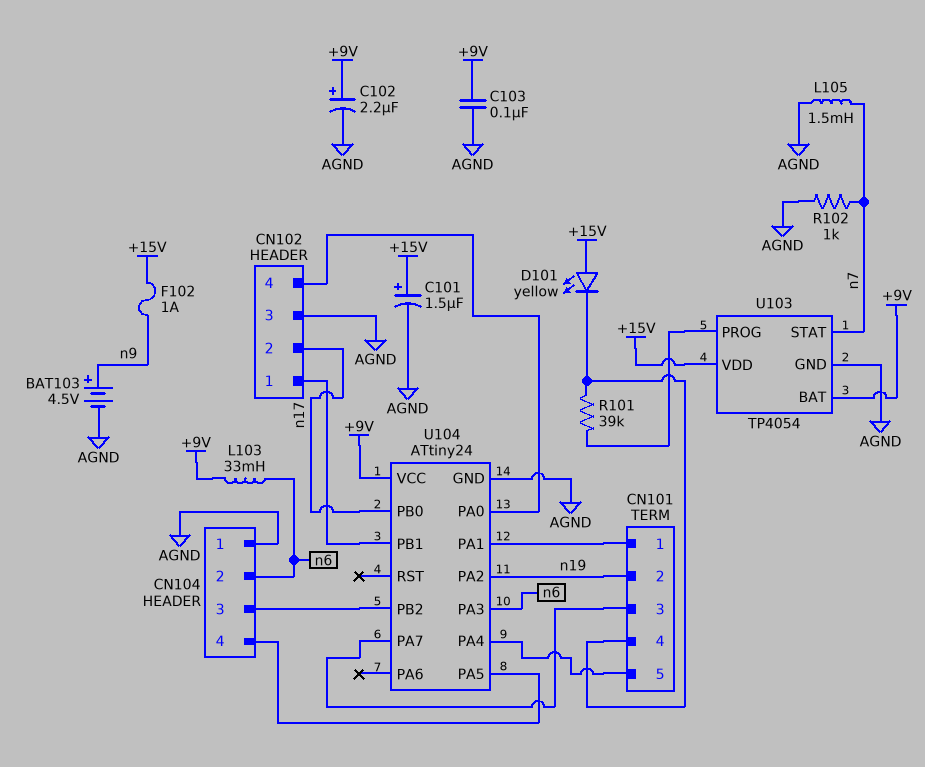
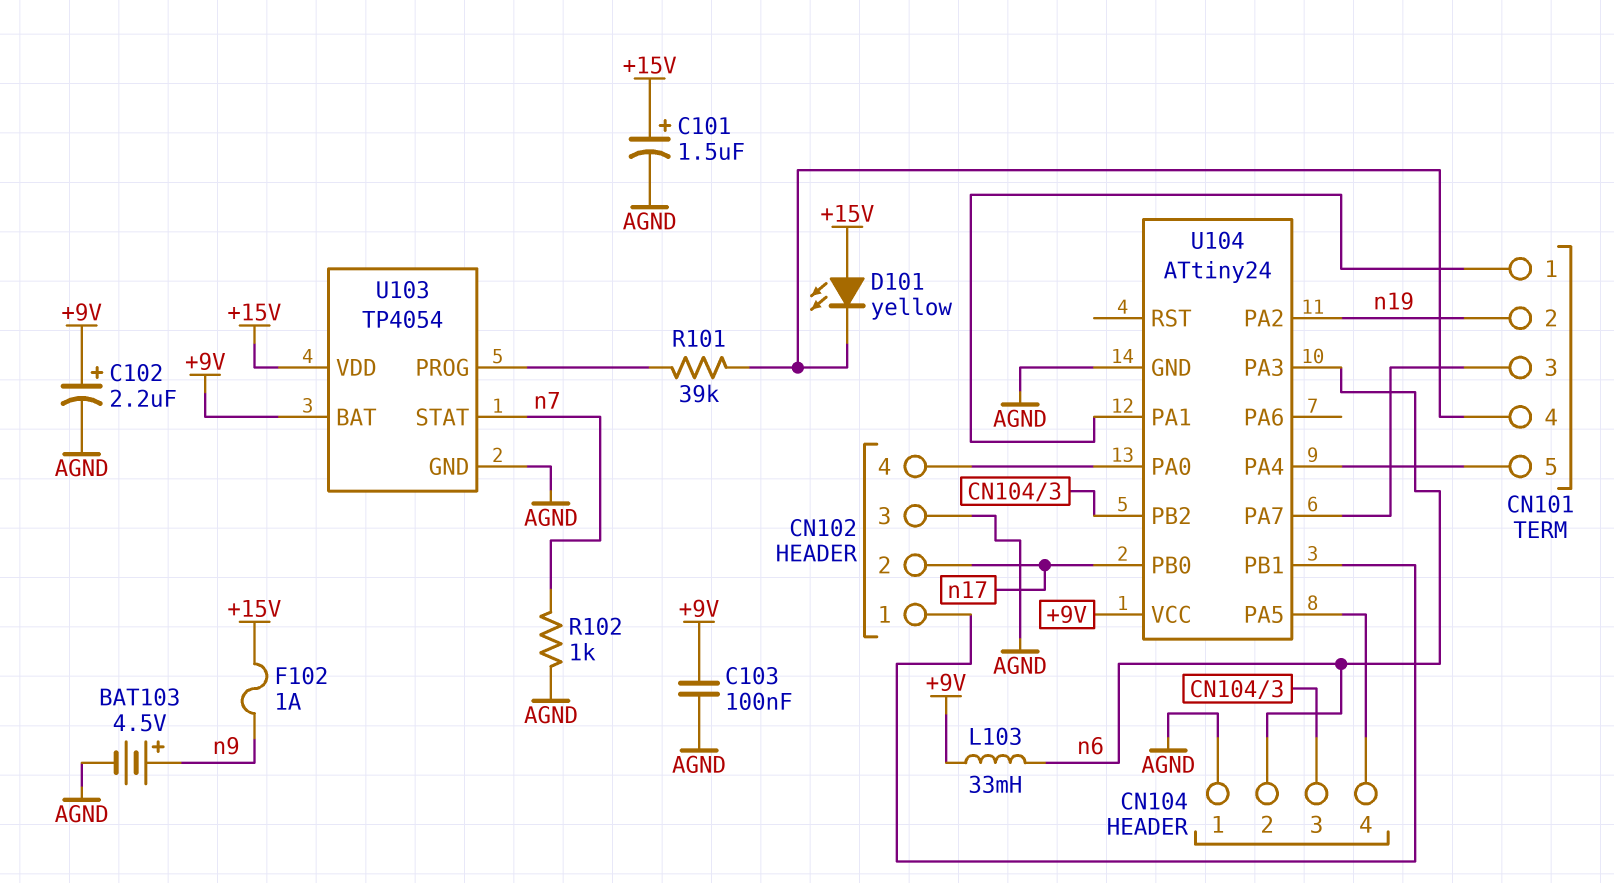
L105: 1.5mH (AGND, n7) -> none

